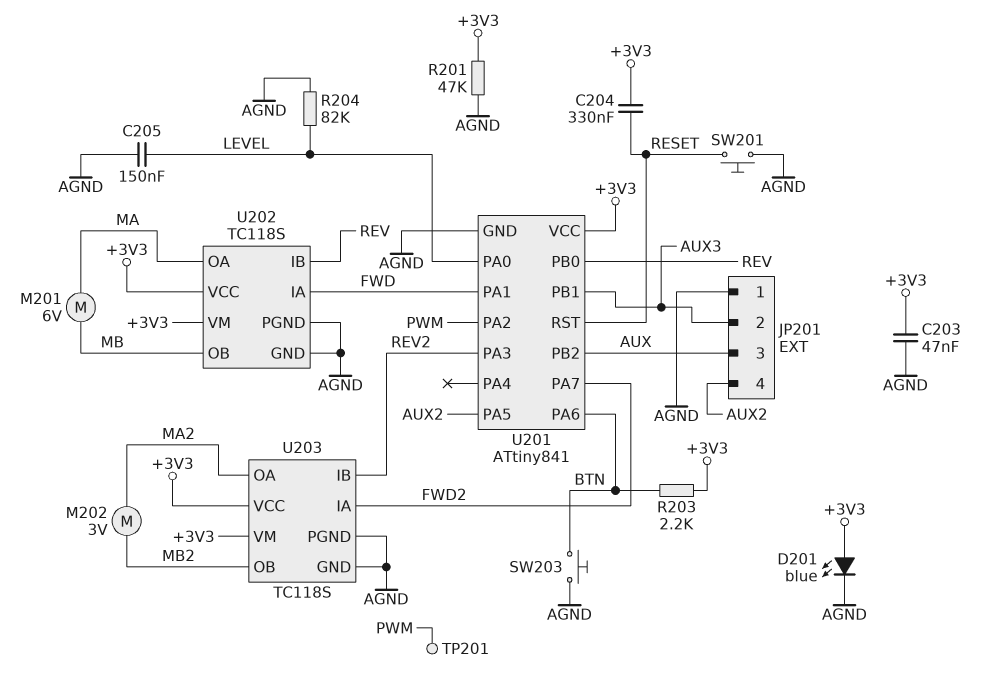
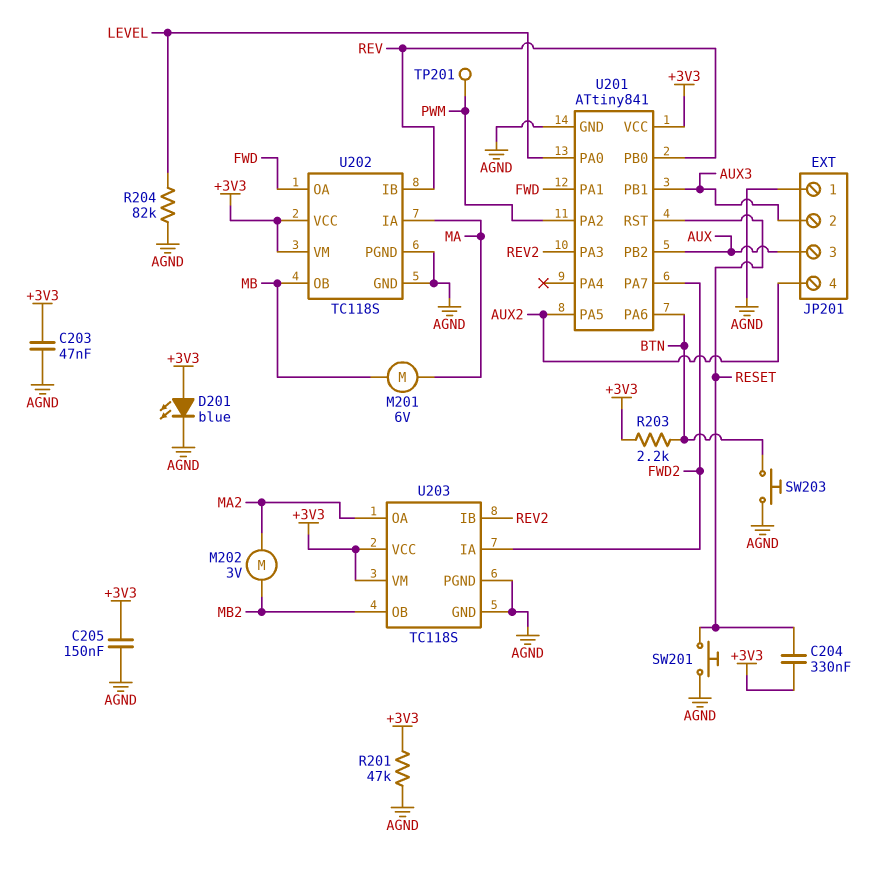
C205: 150nF (AGND, LEVEL) -> 150nF (+3V3, AGND)
U202 pin IA: FWD -> MA
U202 pin OA: MA -> FWD

